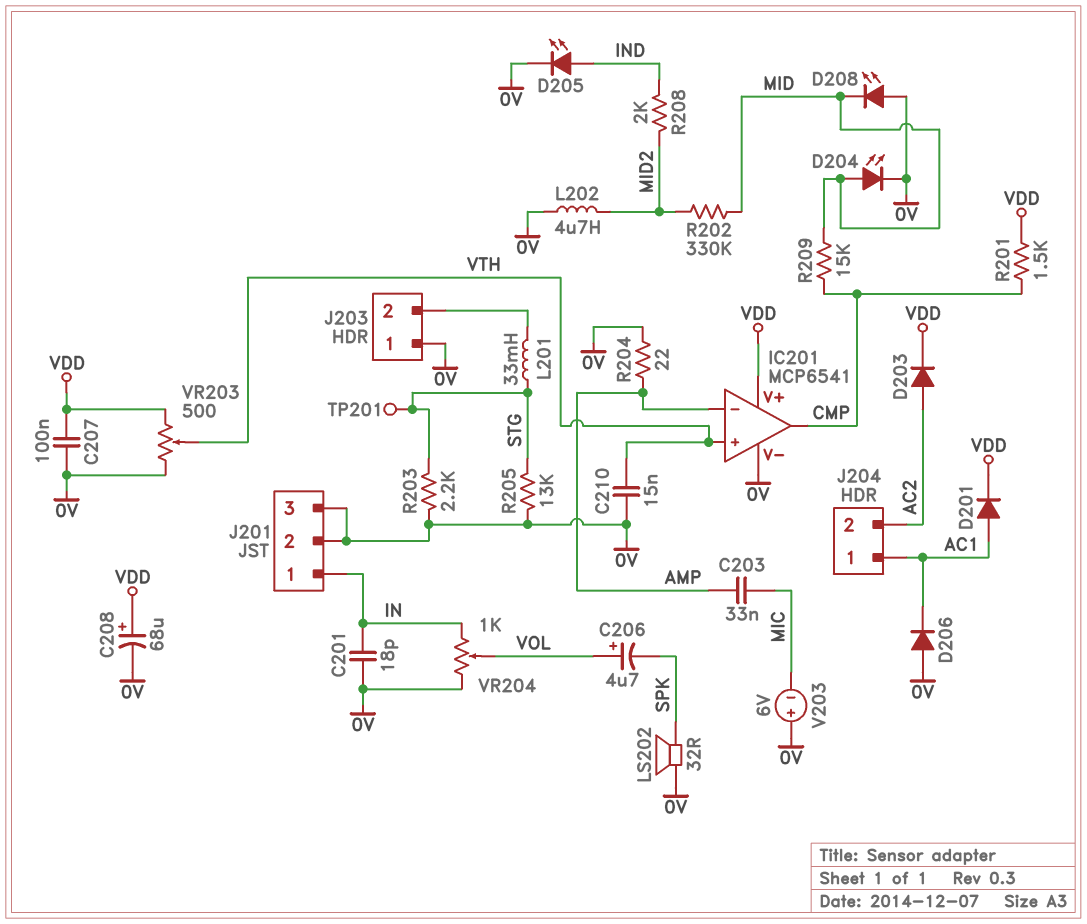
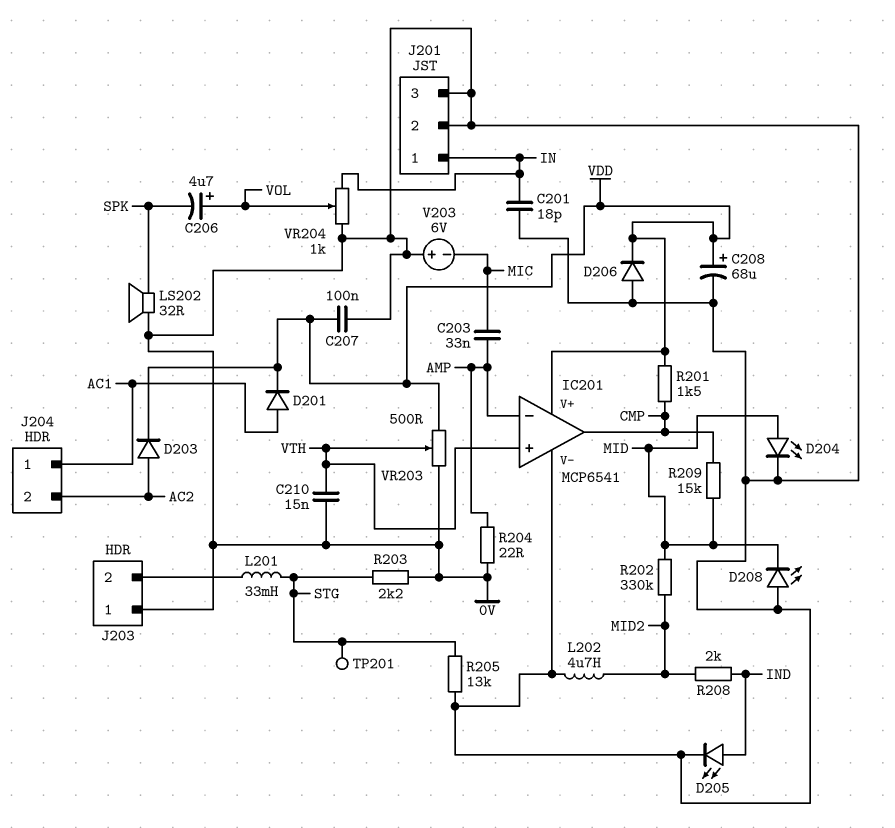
D206: diode (A 0V, K AC1) -> diode (A 0V, K VDD)

